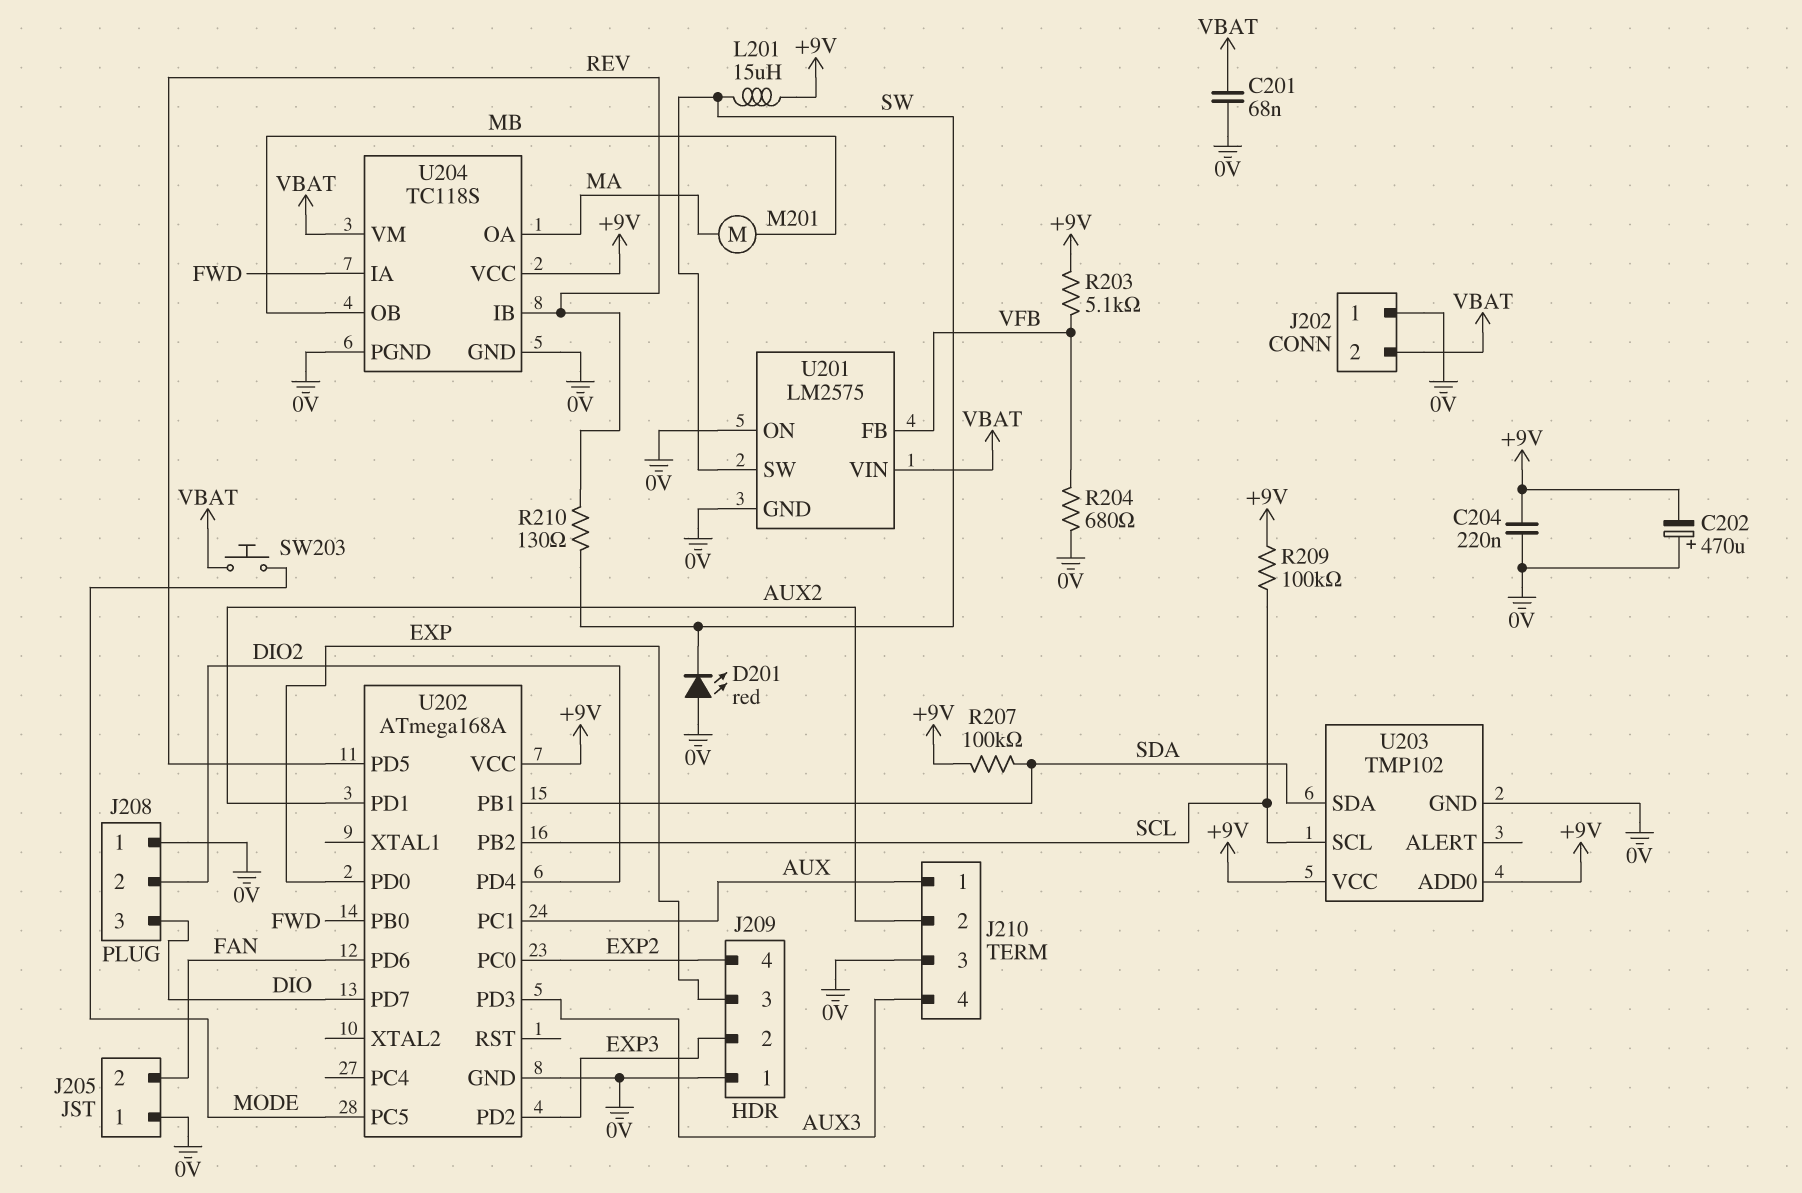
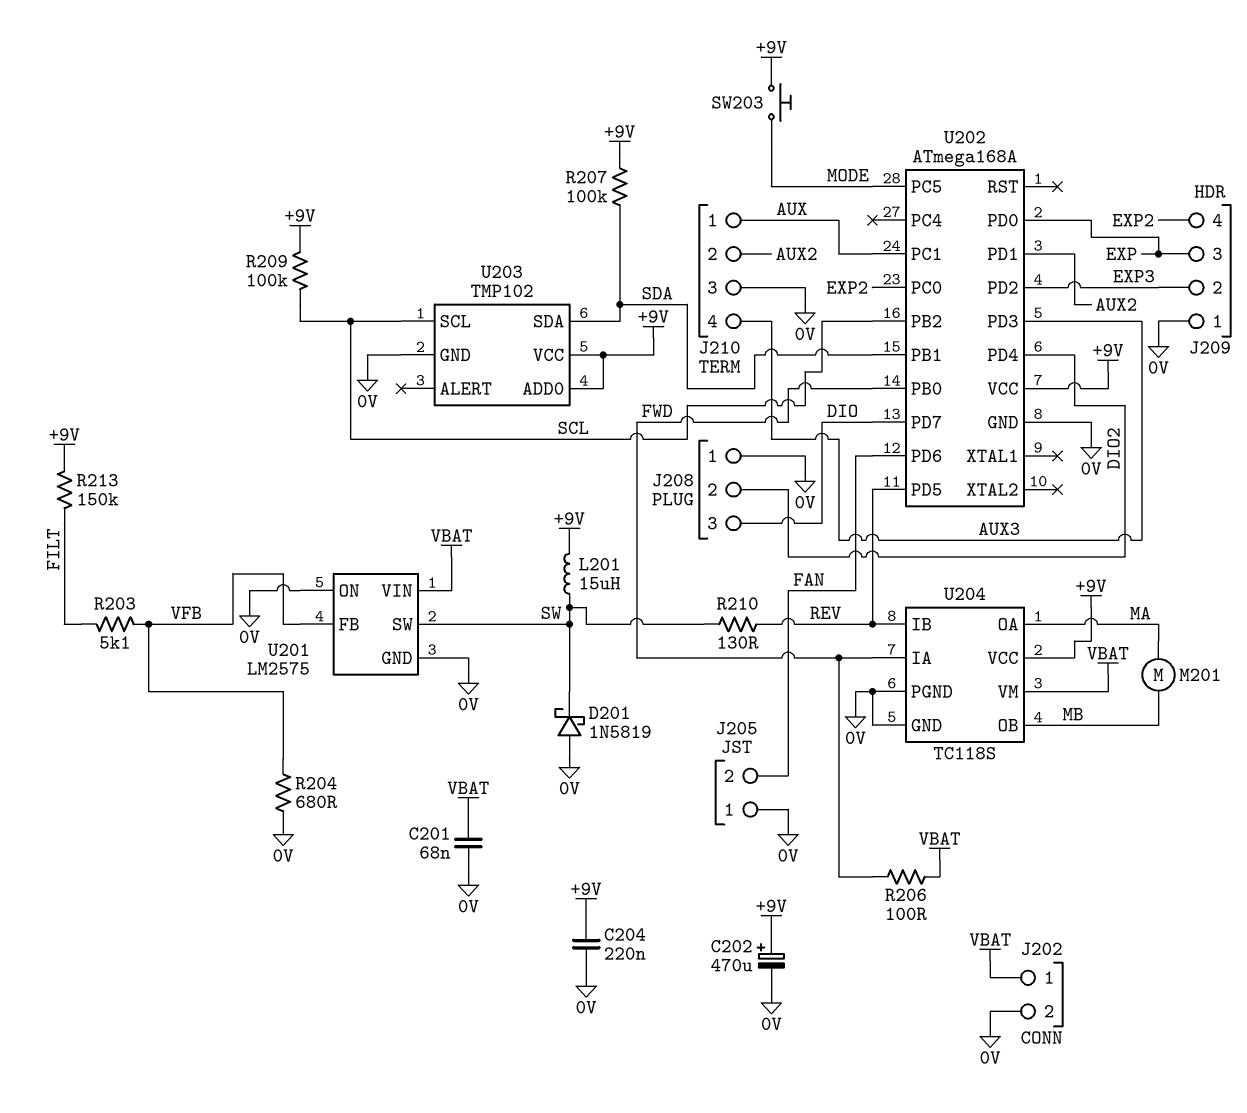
C202: 470uF (plus 0V, minus +9V) -> 470uF (plus +9V, minus 0V)
D201: LED red (A 0V, K SW) -> schottky 1N5819 (A 0V, K SW)
J202 pin 1: 0V -> VBAT
J202 pin 2: VBAT -> 0V
R203: 5.1k (+9V, VFB) -> 5.1k (FILT, VFB)
R206: none -> 100 (FWD, VBAT)
R213: none -> 150k (+9V, FILT)
SW203: button (MODE, VBAT) -> button (+9V, MODE)

